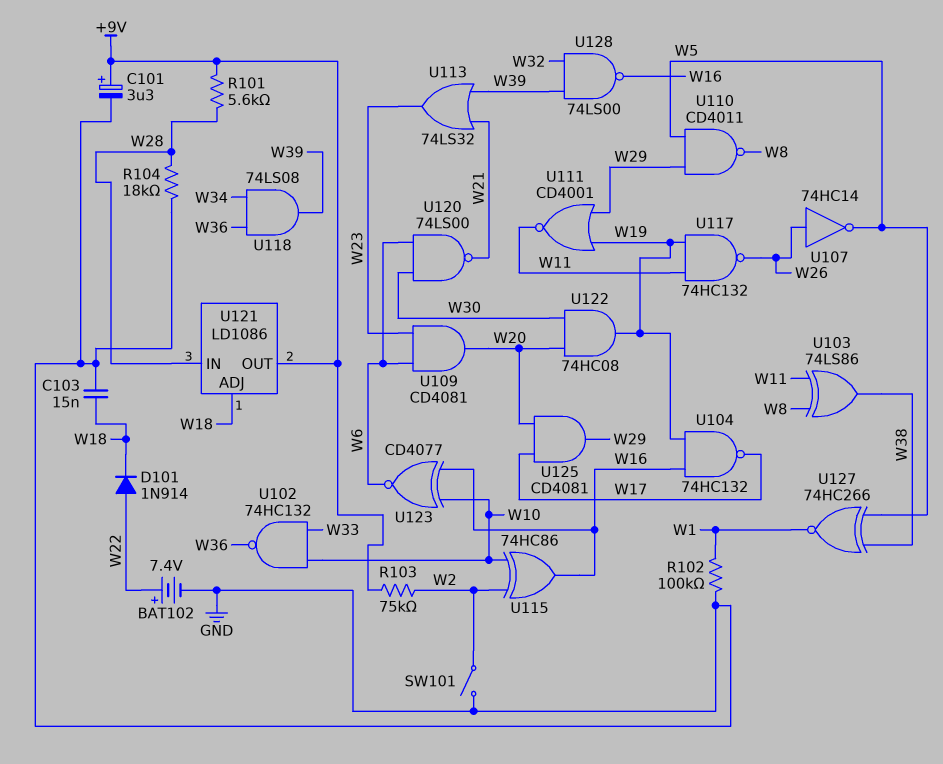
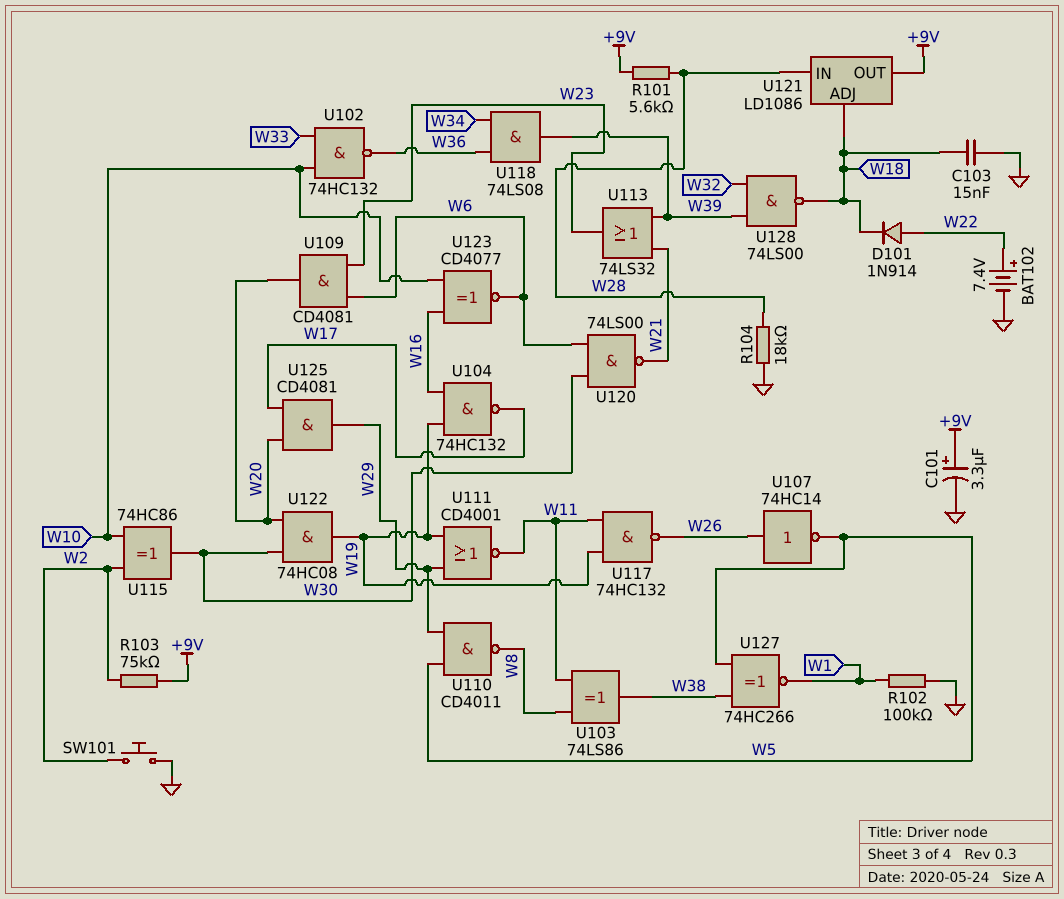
SW101: switch (GND, W2) -> button (GND, W2)
U115: XOR 74HC86 (in W2, in W10, out W16) -> XOR 74HC86 (in W2, in W10, out W30)
U128: NAND 74LS00 (in W32, in W39, out W16) -> NAND 74LS00 (in W32, in W39, out W18)

